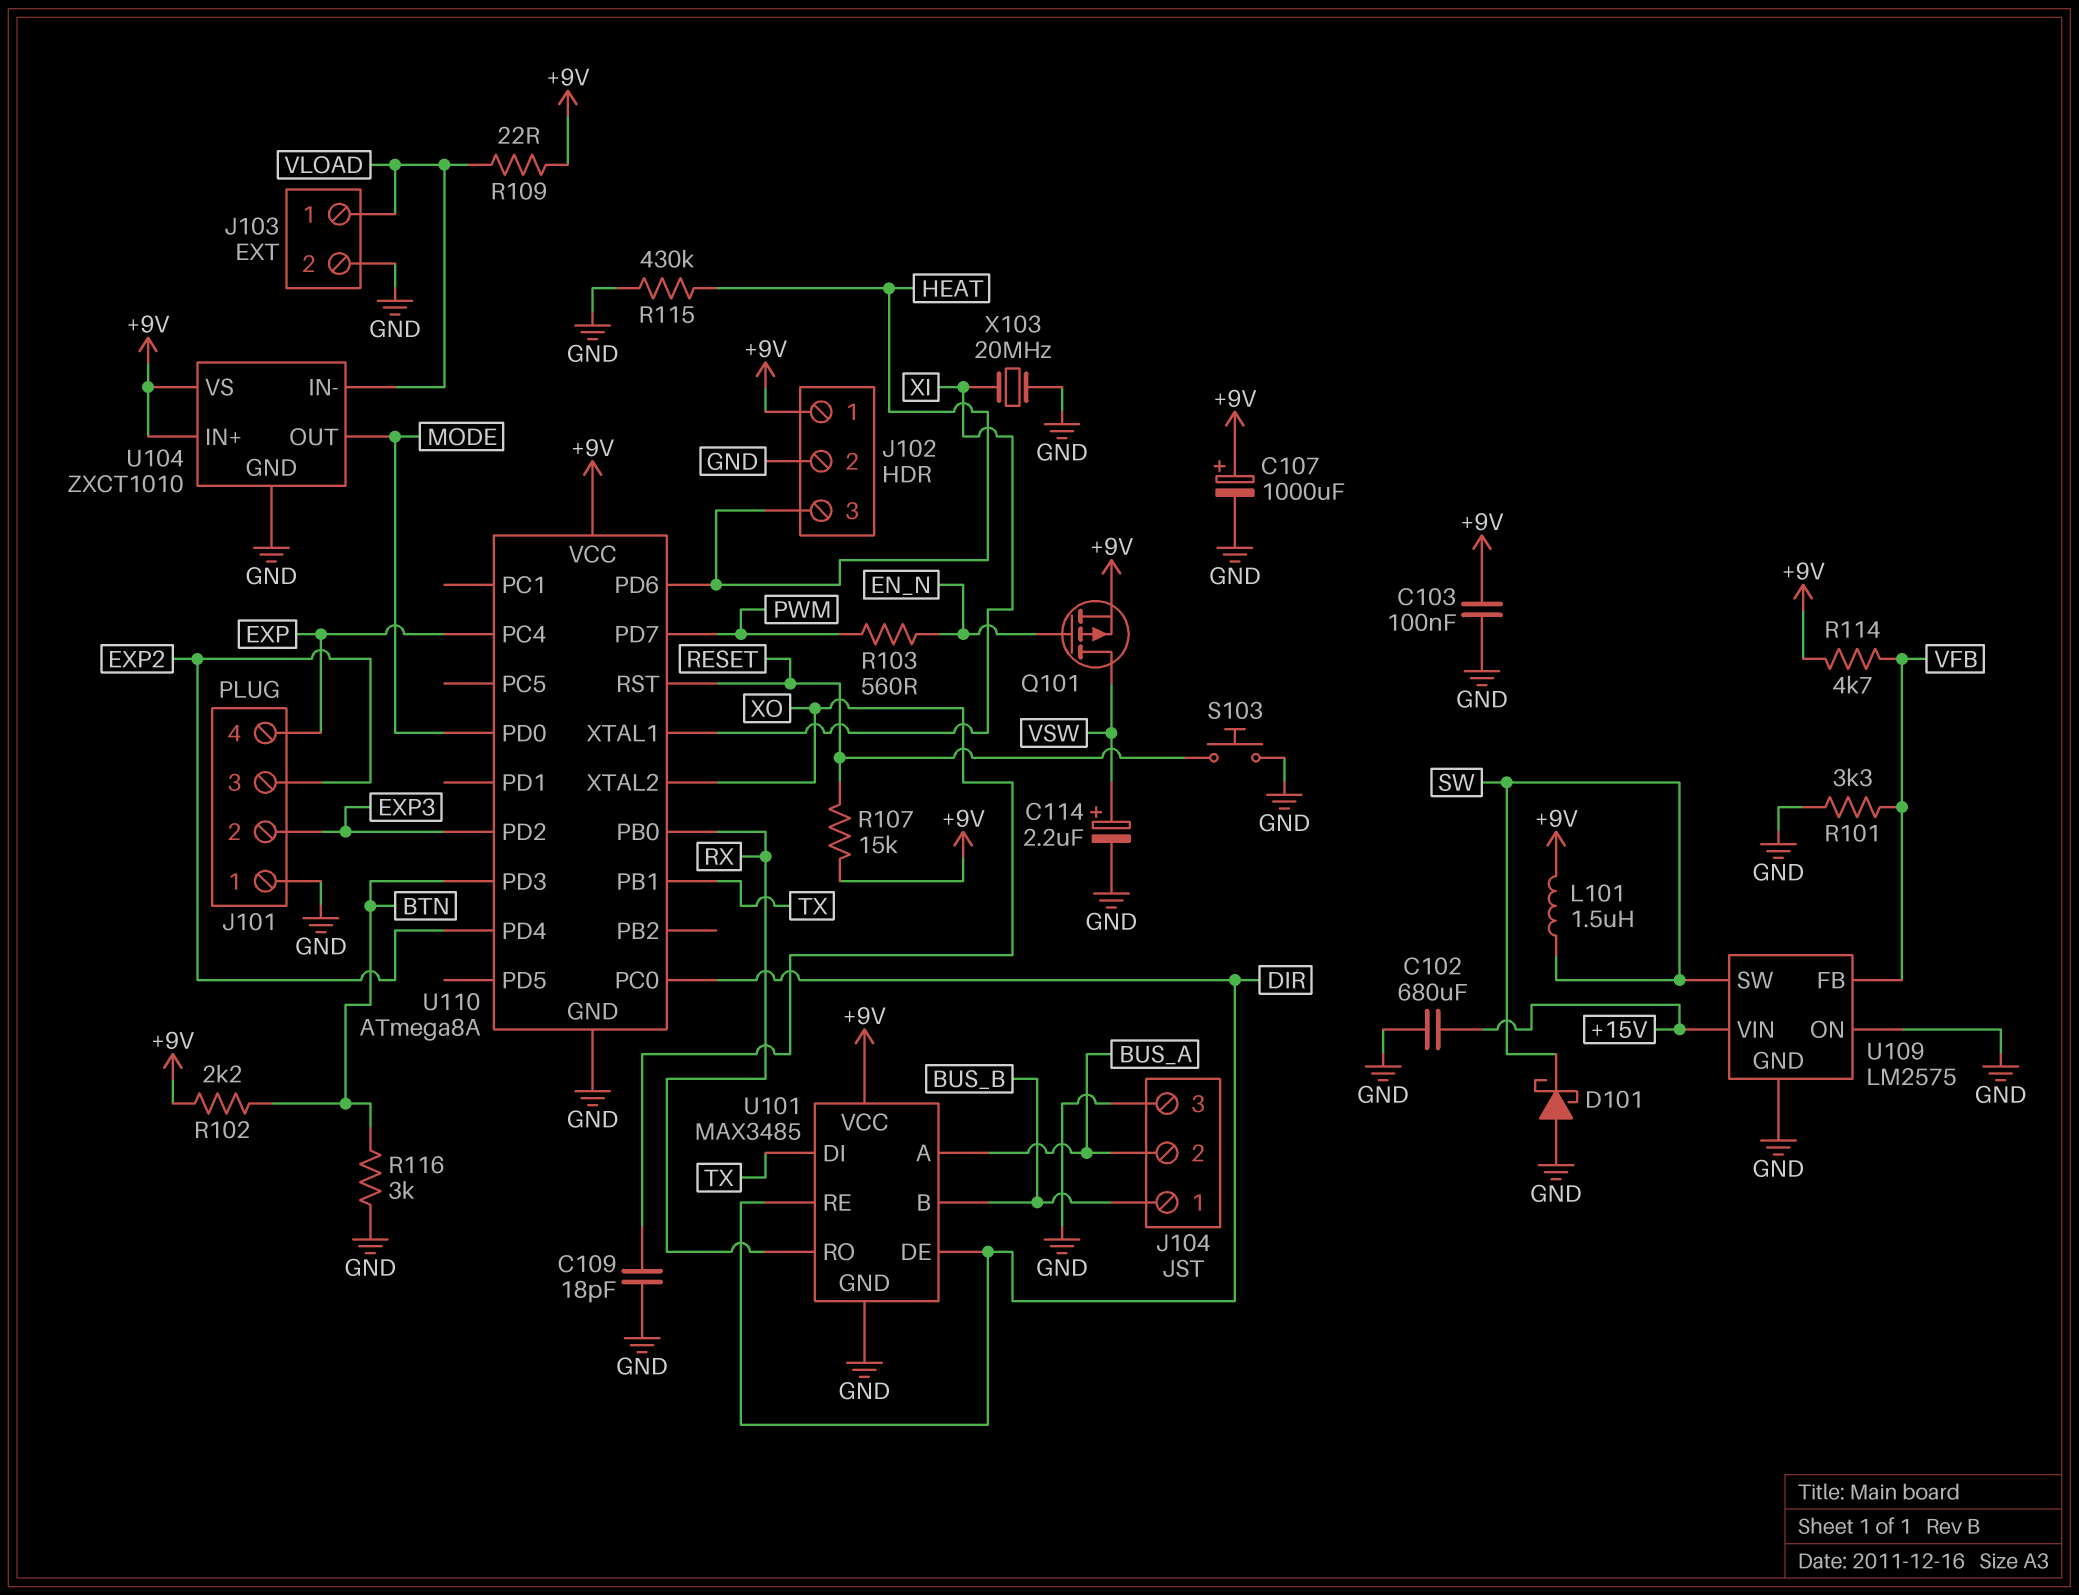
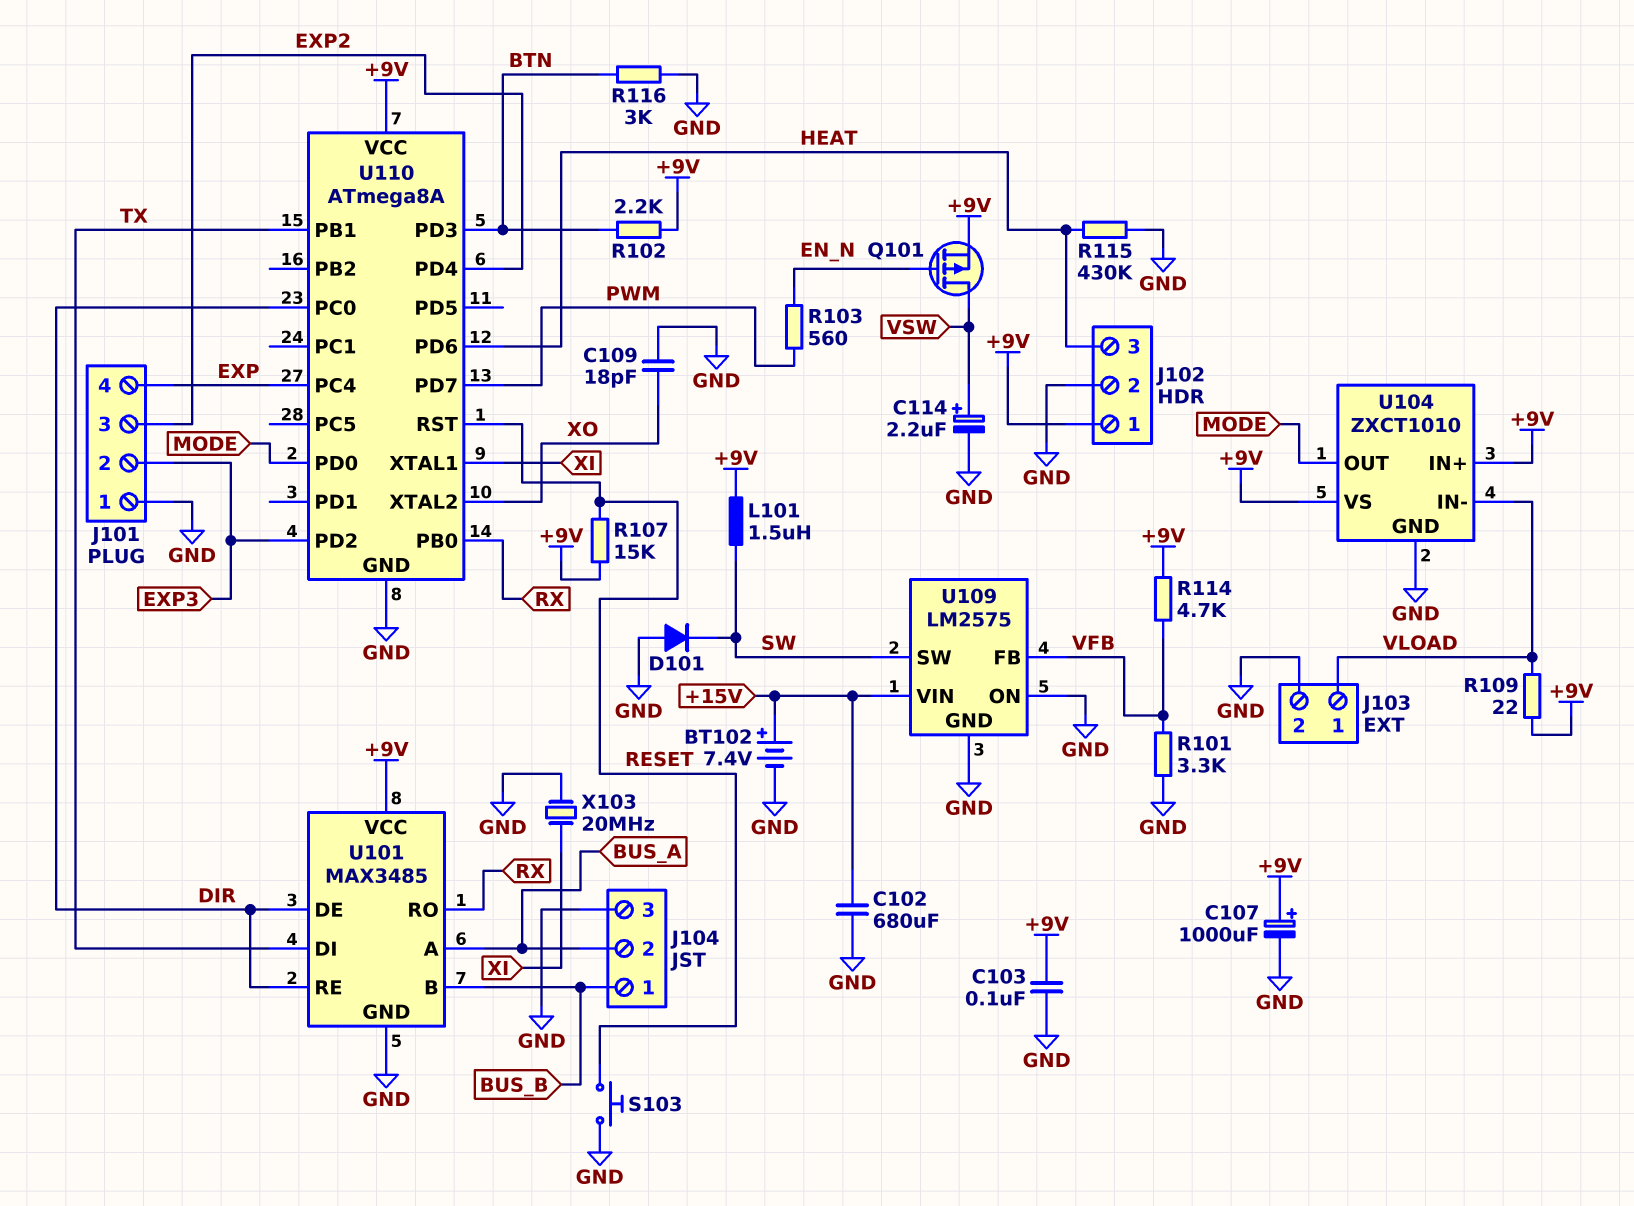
BT102: none -> 7.4V (plus +15V, minus GND)
D101: schottky (A GND, K SW) -> diode (A GND, K SW)

